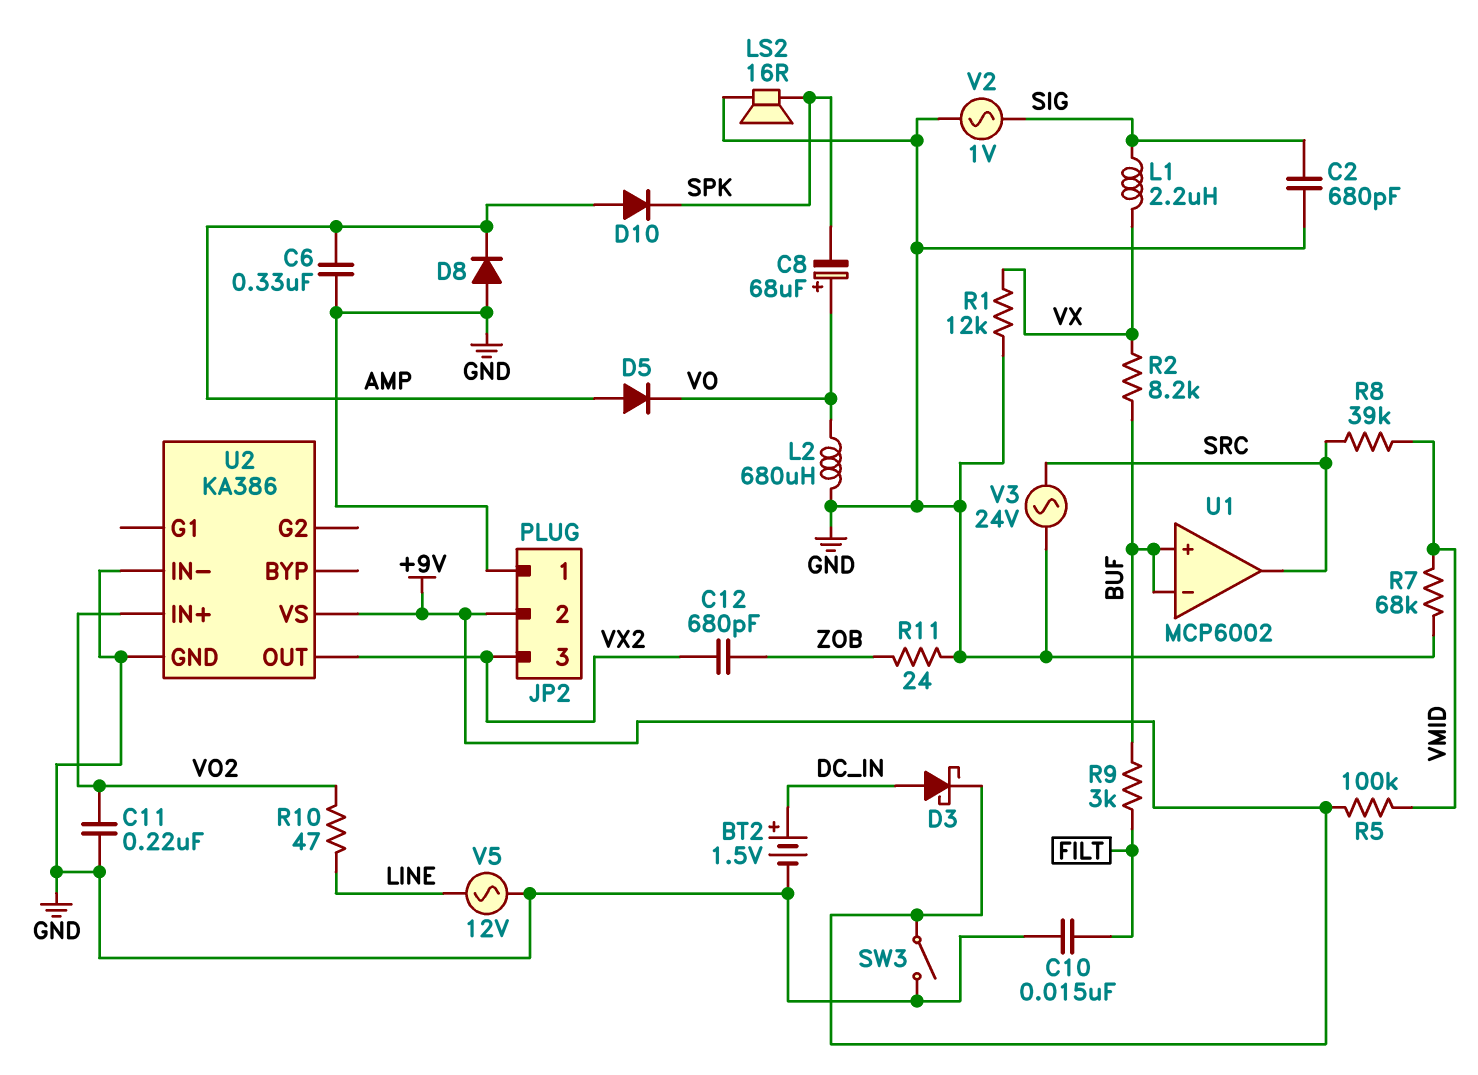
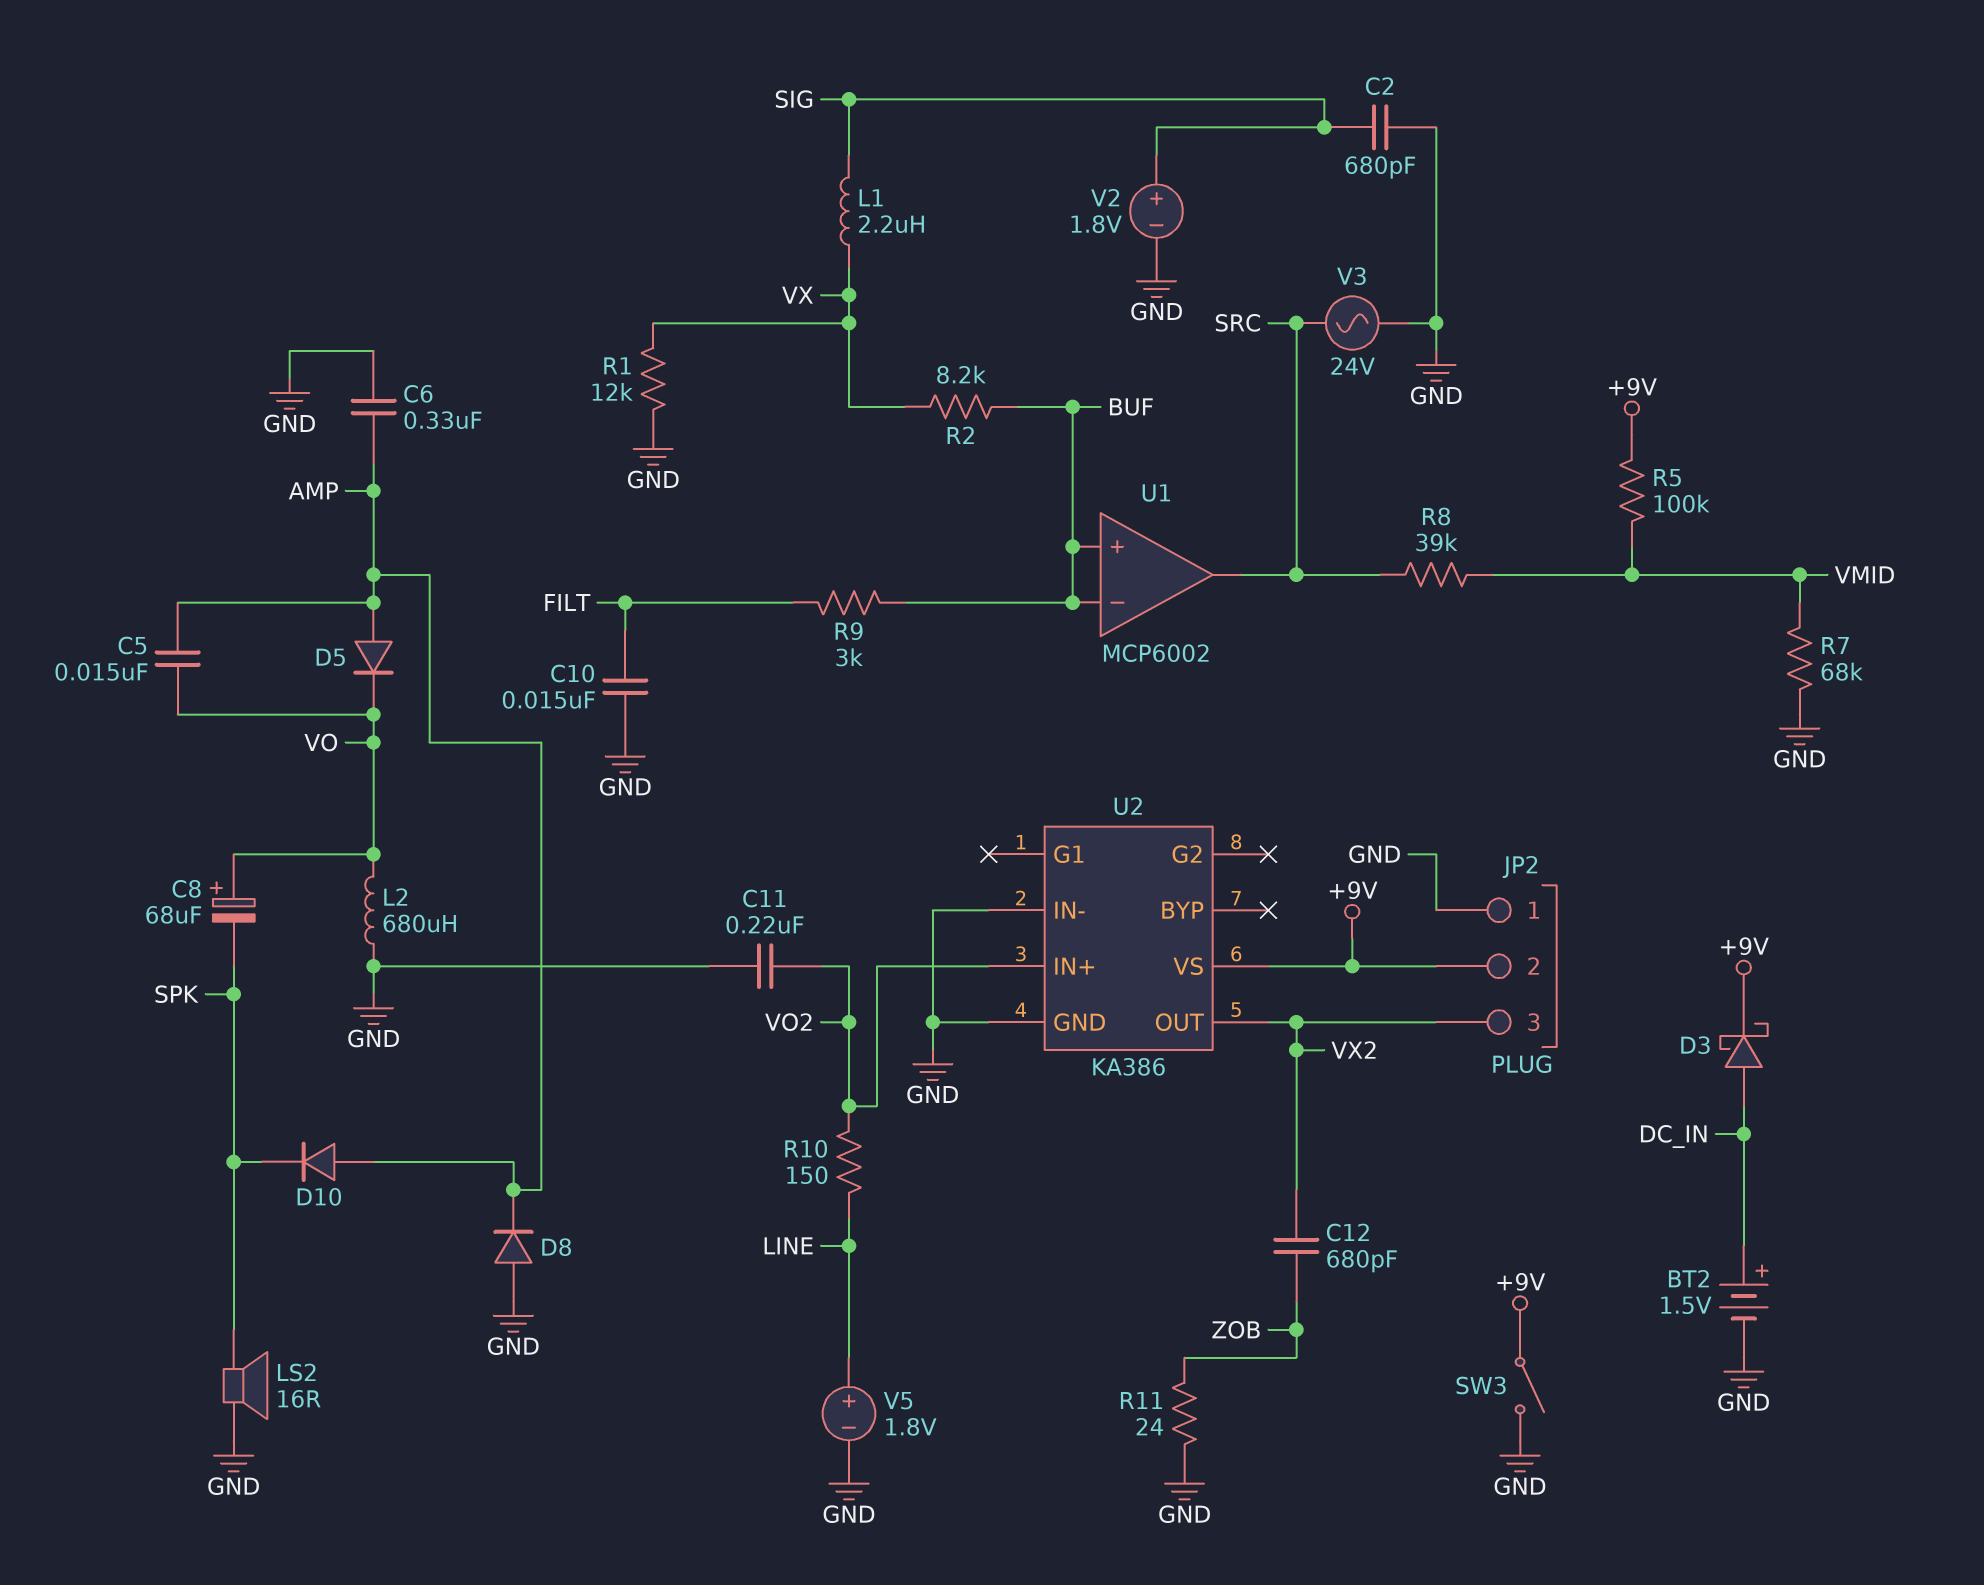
C5: none -> 15nF (AMP, VO)
R10: 47 (LINE, VO2) -> 150 (LINE, VO2)
V2: AC 1V (GND, SIG) -> 1.8V (plus SIG, minus GND)
V5: AC 12V (GND, LINE) -> 1.8V (plus LINE, minus GND)

